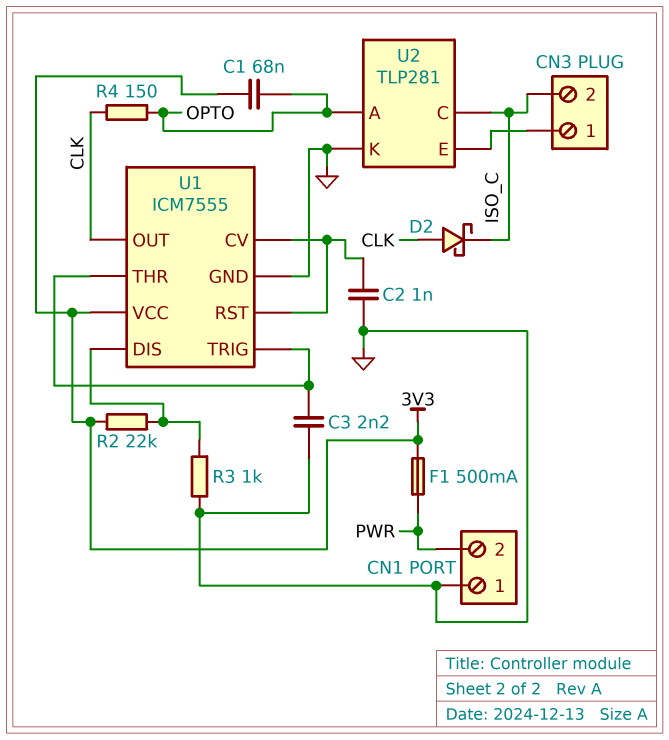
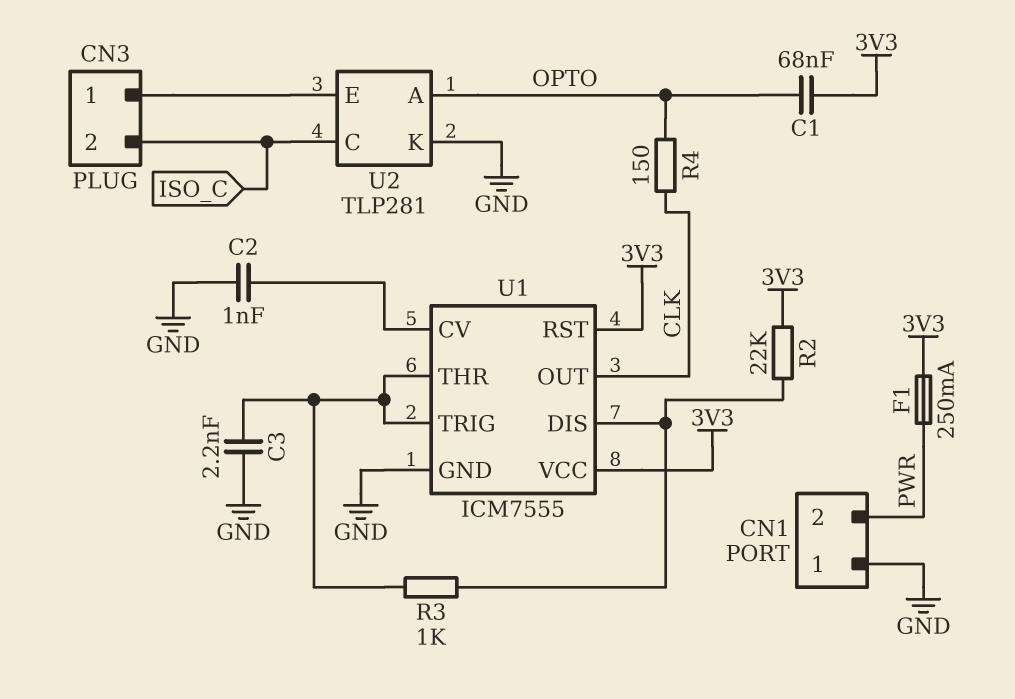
D2: schottky (A CLK, K ISO_C) -> none
F1: 500mA (3V3, PWR) -> 250mA (3V3, PWR)
R3: 1k (GND, U1/DIS) -> 1k (U1/DIS, U1/THR)
U1 pin RST: U1/CV -> 3V3

